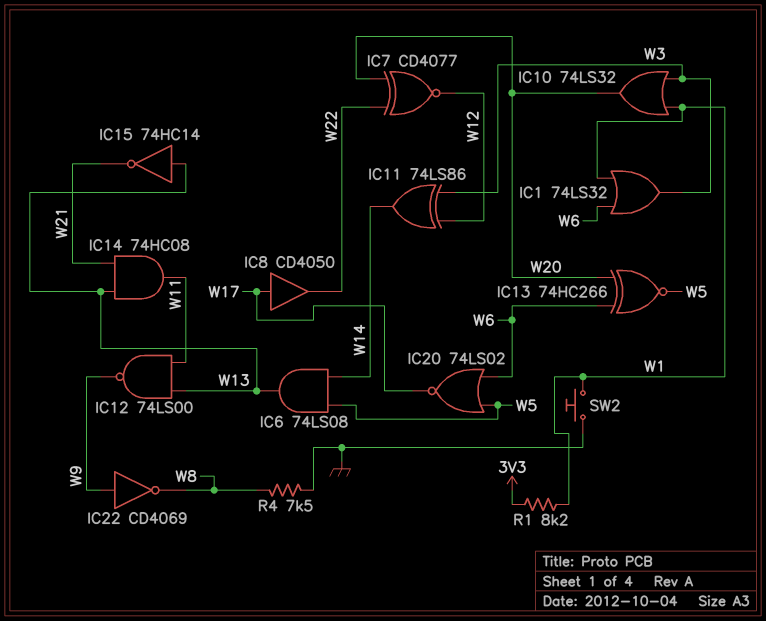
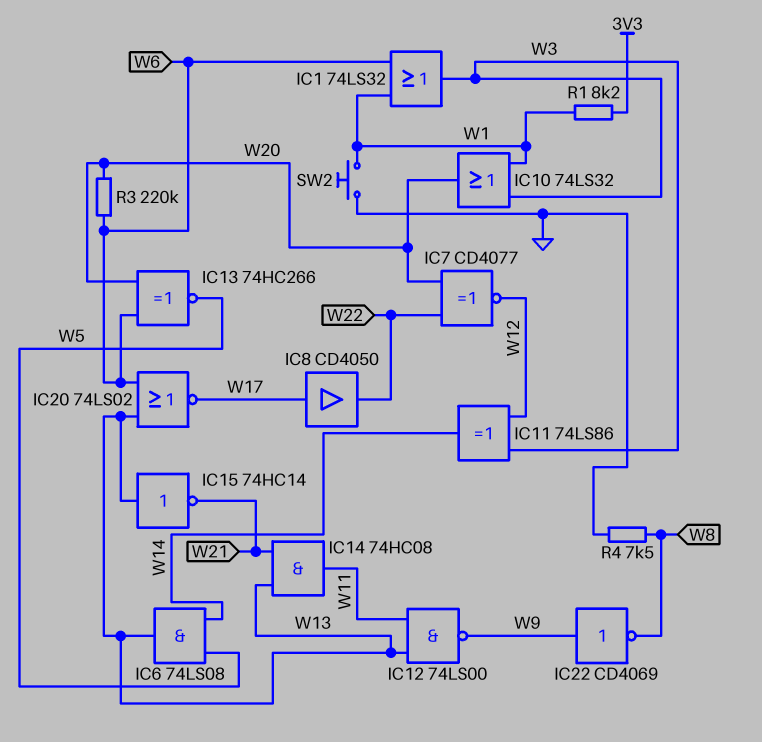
IC20: NOR 74LS02 (in W5, in W6, out W17) -> NOR 74LS02 (in W6, in W13, out W17)
R3: none -> 220k (W6, W20)

